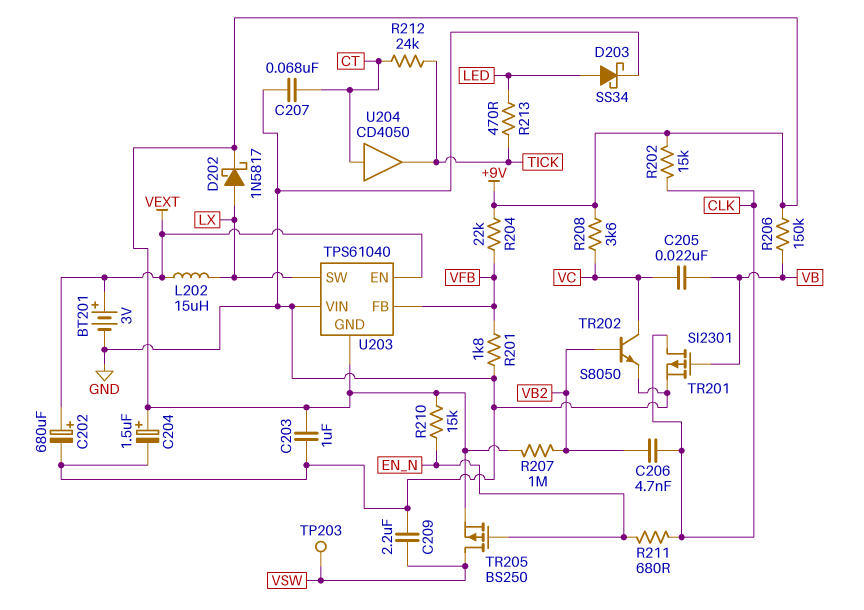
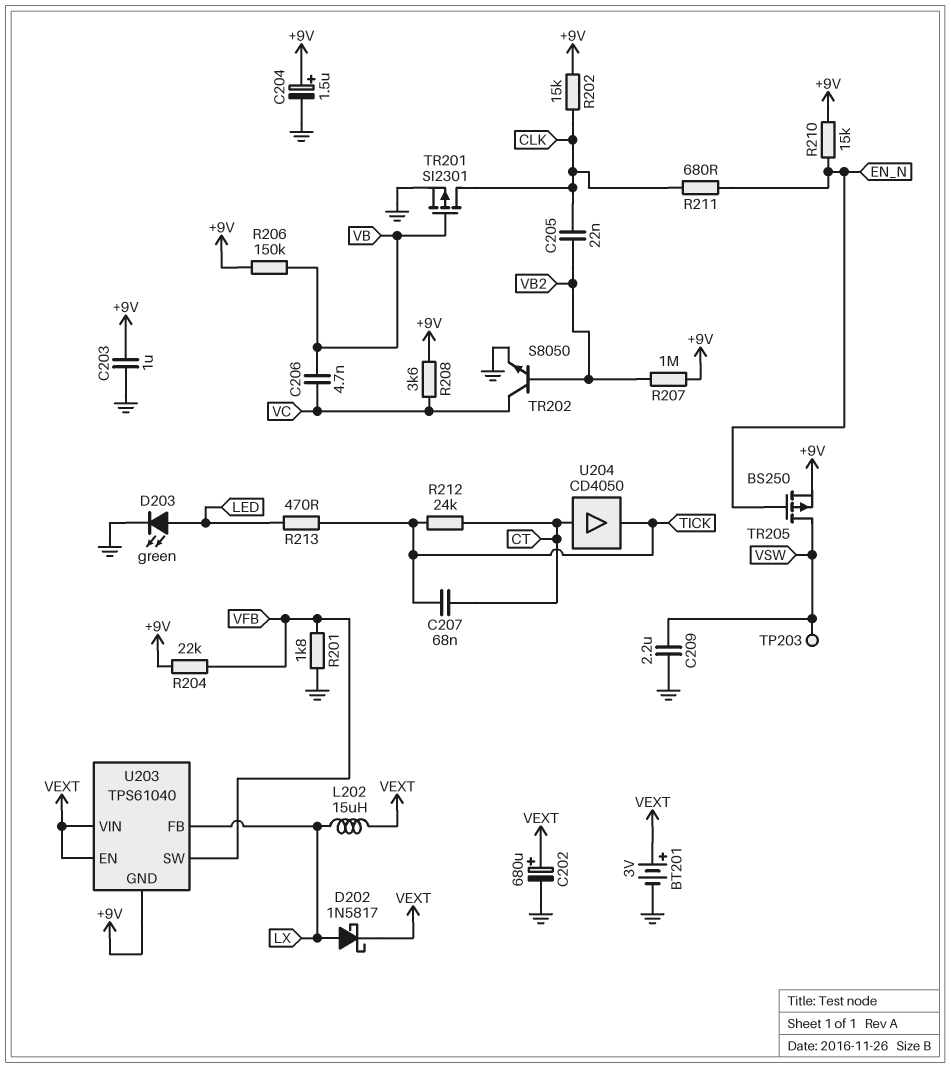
C205: 22nF (VB, VC) -> 22nF (CLK, VB2)
C206: 4.7nF (CLK, VB2) -> 4.7nF (VB, VC)
C207: 68nF (CT, GND) -> 68nF (CT, TICK)
D202: schottky 1N5817 (A LX, K +9V) -> schottky 1N5817 (A LX, K VEXT)
D203: schottky SS34 (A LED, K GND) -> LED green (A LED, K GND)
U203 pin FB: VFB -> LX
U203 pin SW: LX -> VFB
U203 pin VIN: GND -> VEXT

